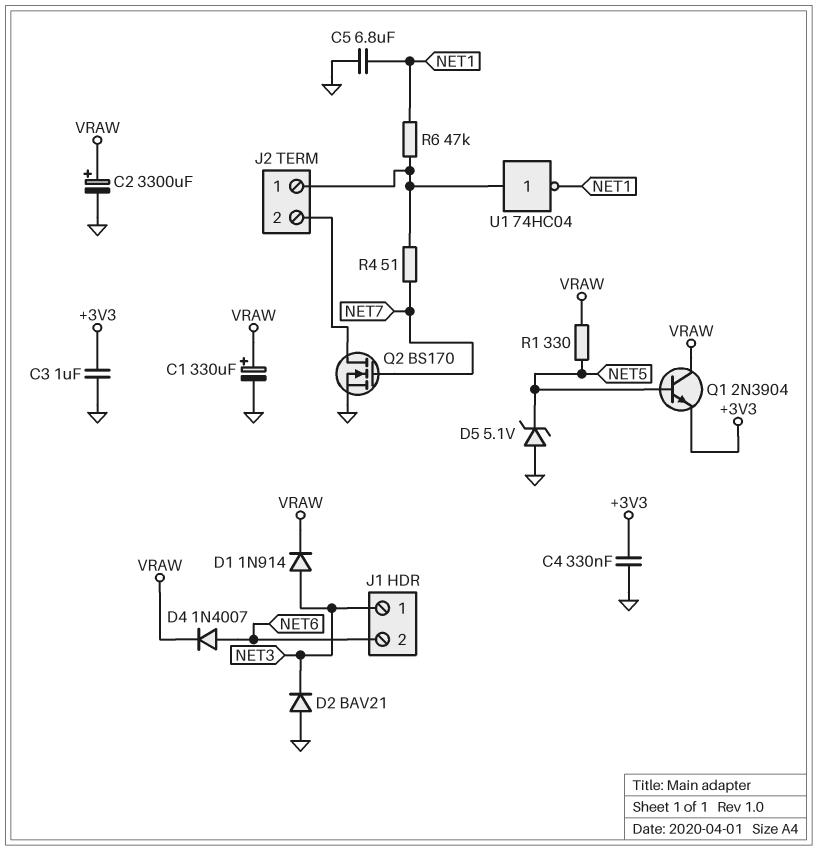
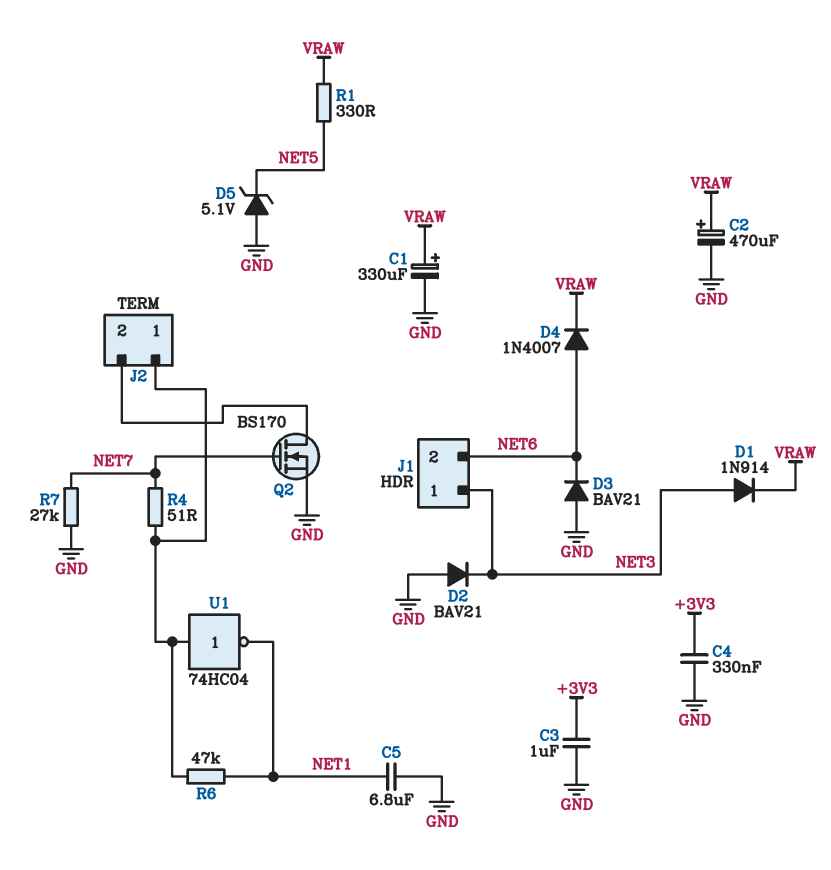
C2: 3300uF (plus VRAW, minus GND) -> 470uF (plus VRAW, minus GND)
D3: none -> diode BAV21 (A GND, K NET6)
Q1: NPN 2N3904 (B NET5, C VRAW, E +3V3) -> none
R7: none -> 27k (GND, NET7)

